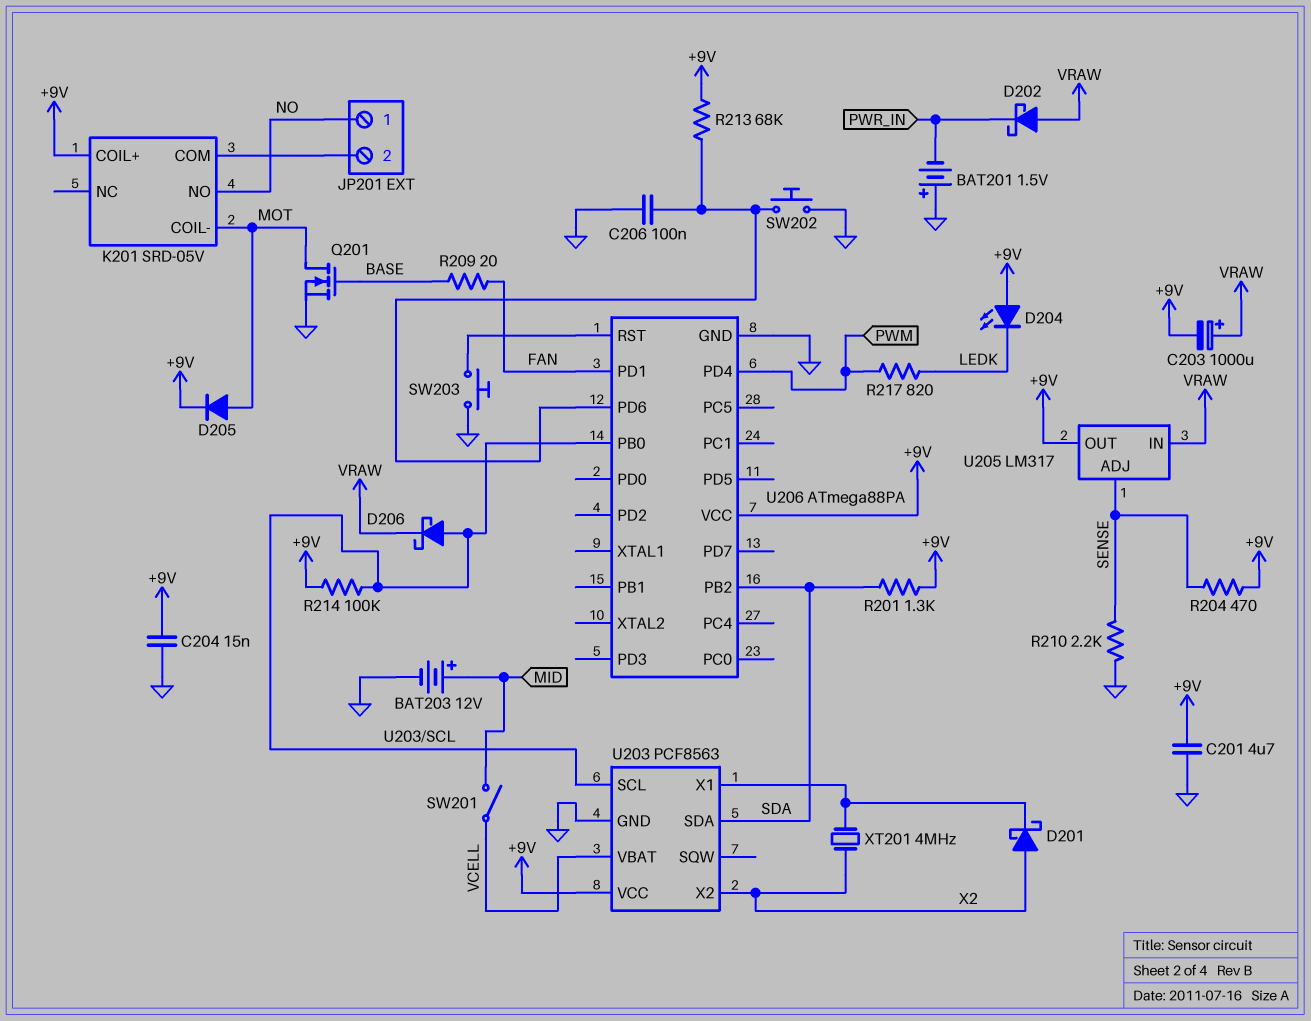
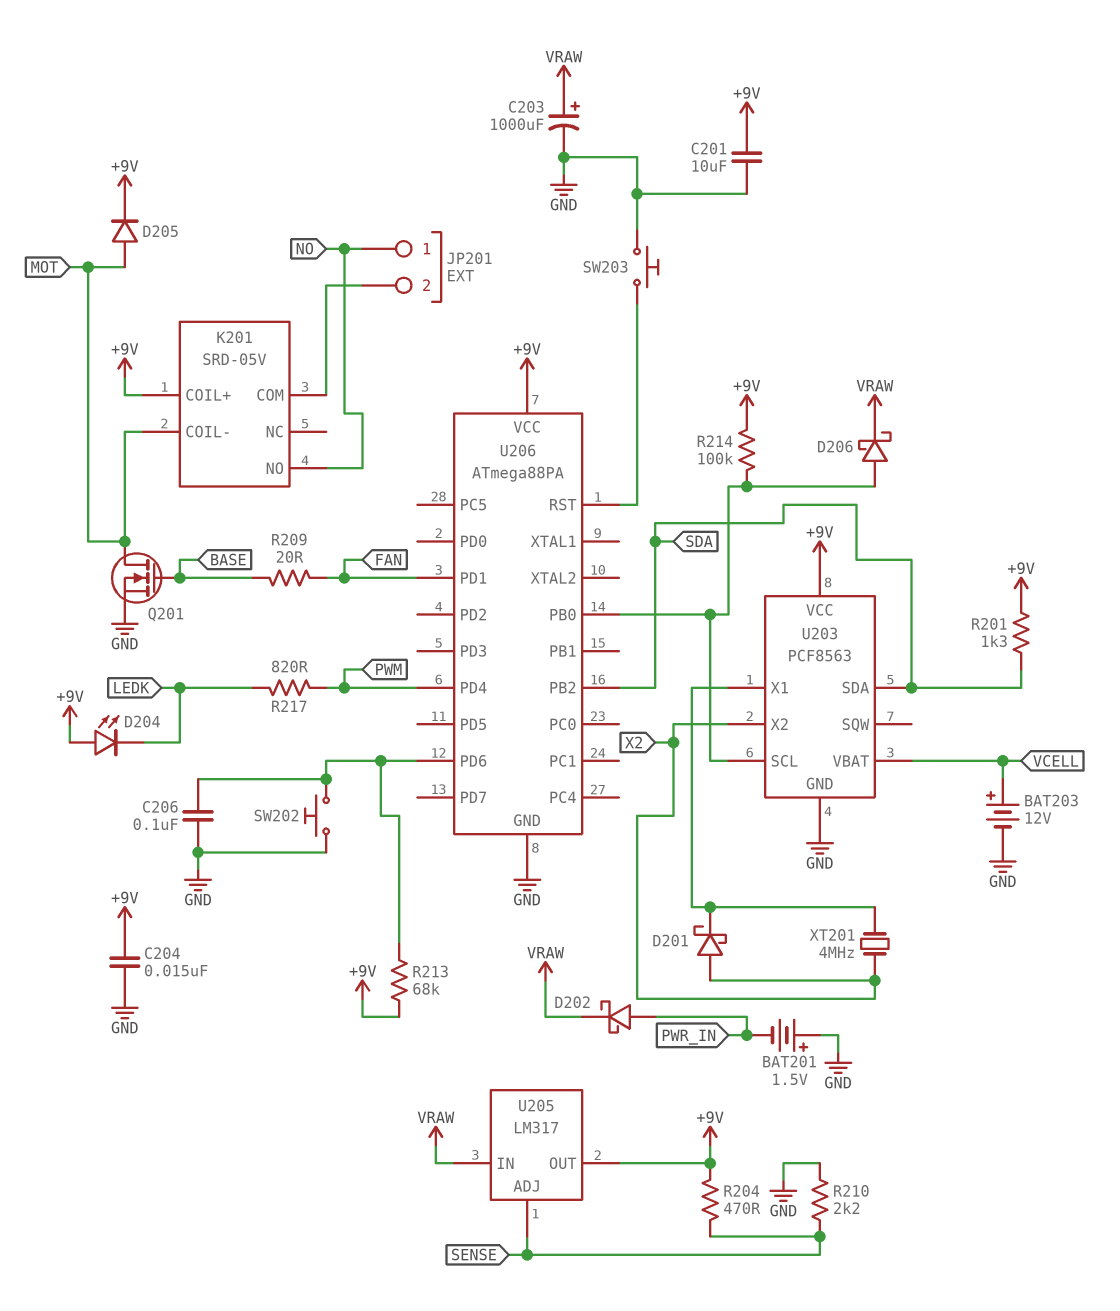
BAT203: 12V (plus MID, minus GND) -> 12V (plus VCELL, minus GND)
C201: 4.7uF (+9V, GND) -> 10uF (+9V, GND)
C203: 1000uF (plus VRAW, minus +9V) -> 1000uF (plus VRAW, minus GND)
D202: schottky (A VRAW, K PWR_IN) -> schottky (A PWR_IN, K VRAW)
SW201: switch (MID, VCELL) -> none

